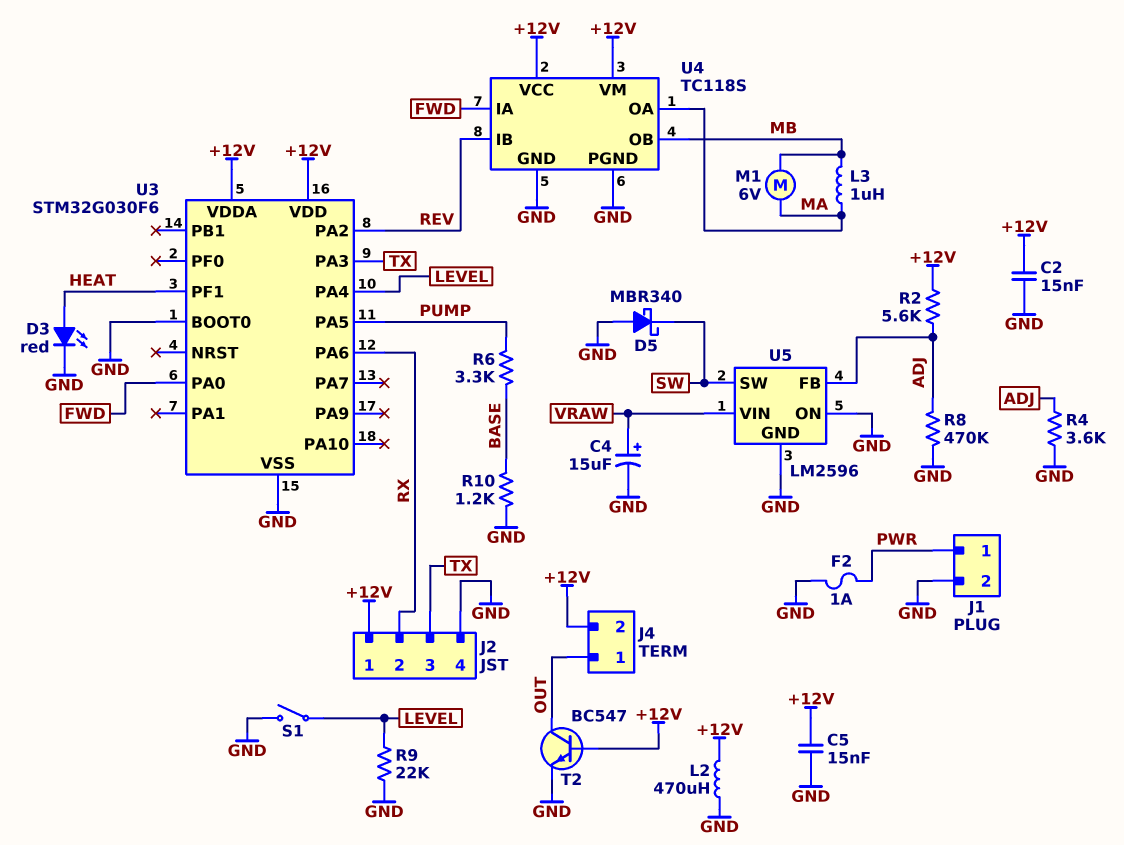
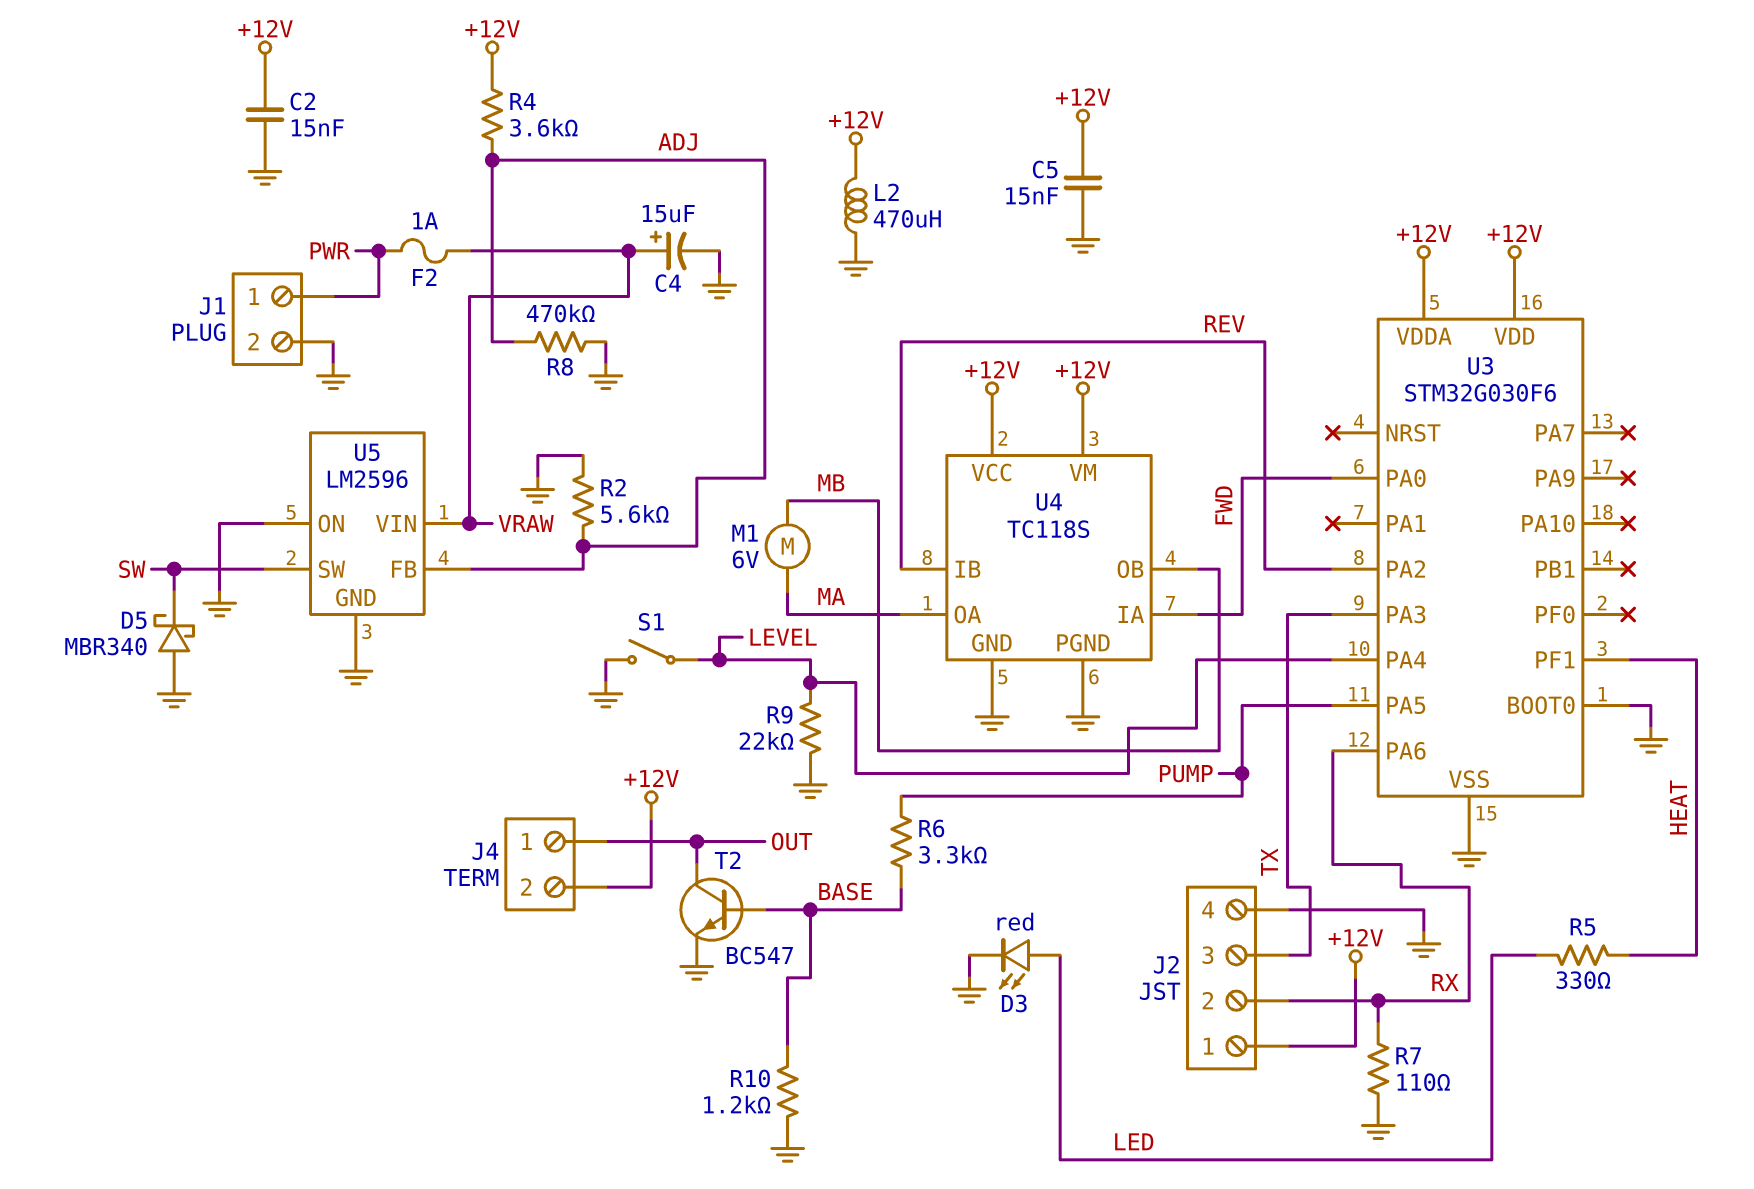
D3: LED red (A HEAT, K GND) -> LED red (A LED, K GND)
F2: 1A (GND, PWR) -> 1A (PWR, VRAW)
L3: 1uH (MA, MB) -> none
R2: 5.6k (+12V, ADJ) -> 5.6k (ADJ, GND)
R4: 3.6k (ADJ, GND) -> 3.6k (+12V, ADJ)
R5: none -> 330 (HEAT, LED)
R7: none -> 110 (GND, RX)
T2: NPN BC547 (B +12V, C OUT, E GND) -> NPN BC547 (B BASE, C OUT, E GND)

